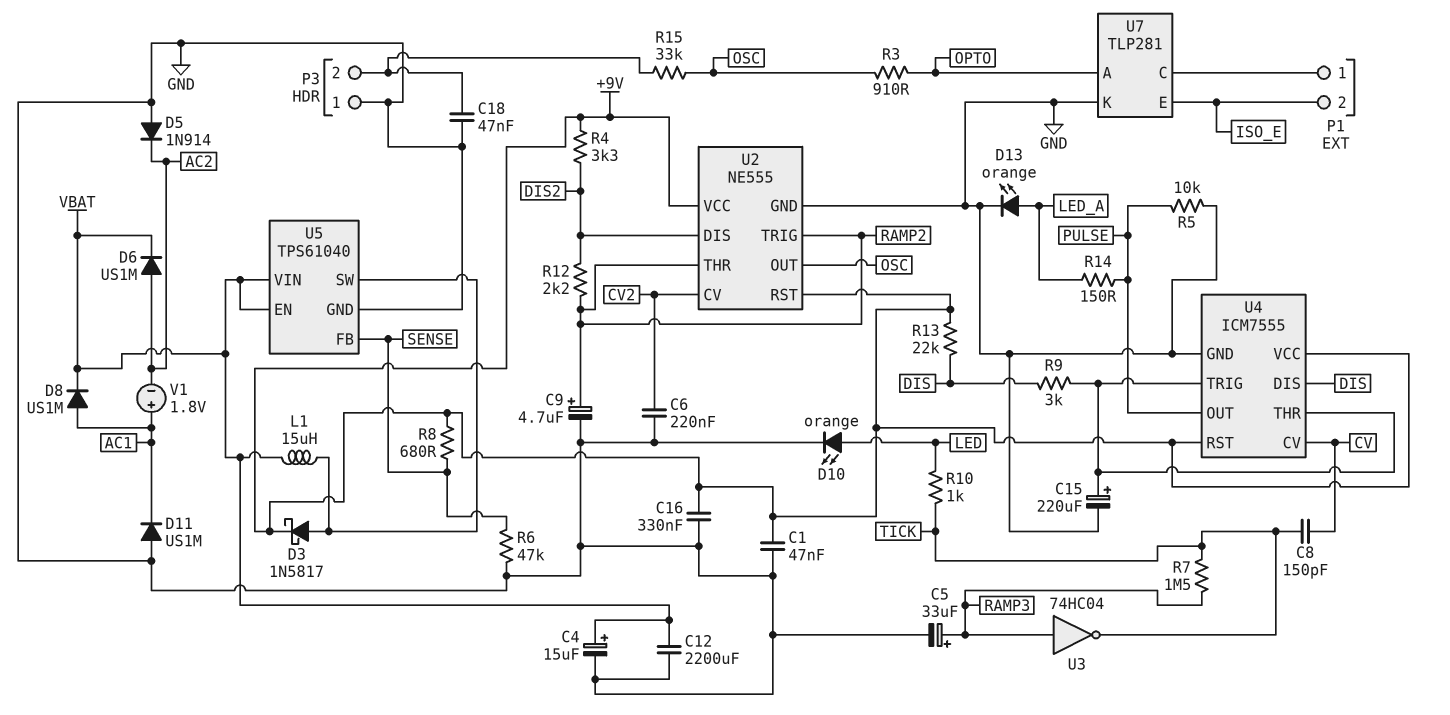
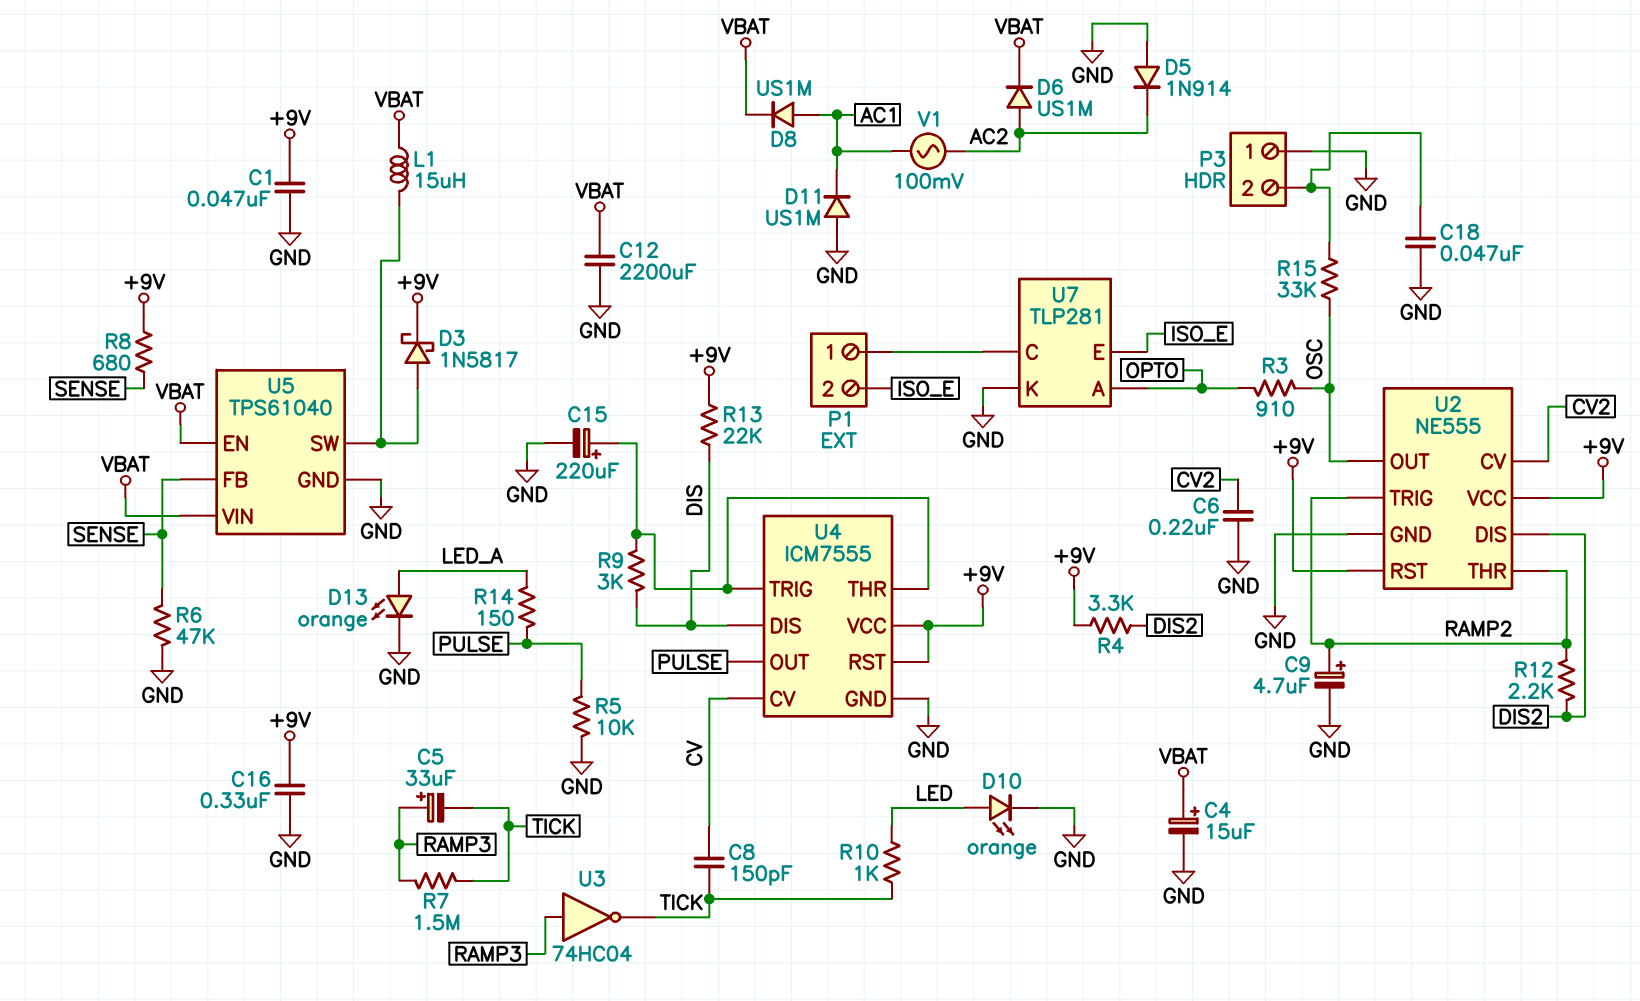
C5: 33uF (plus RAMP3, minus GND) -> 33uF (plus RAMP3, minus TICK)
V1: 1.8V (plus AC1, minus AC2) -> AC 100mV (AC1, AC2)

